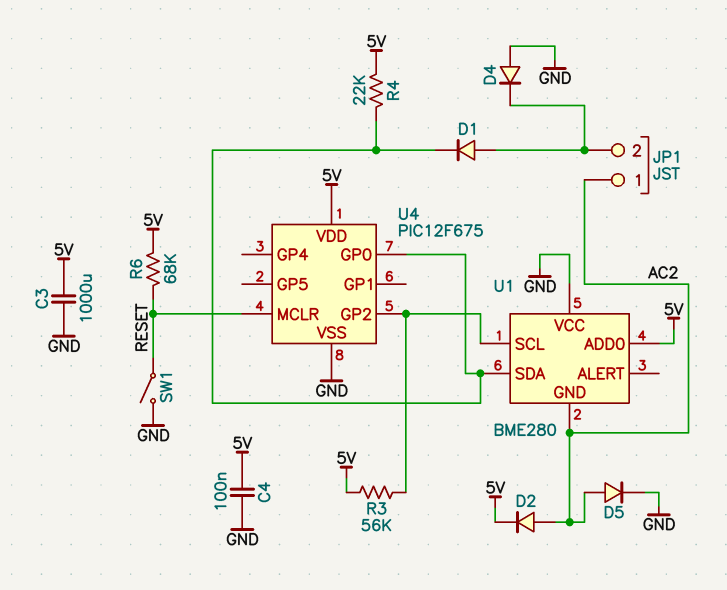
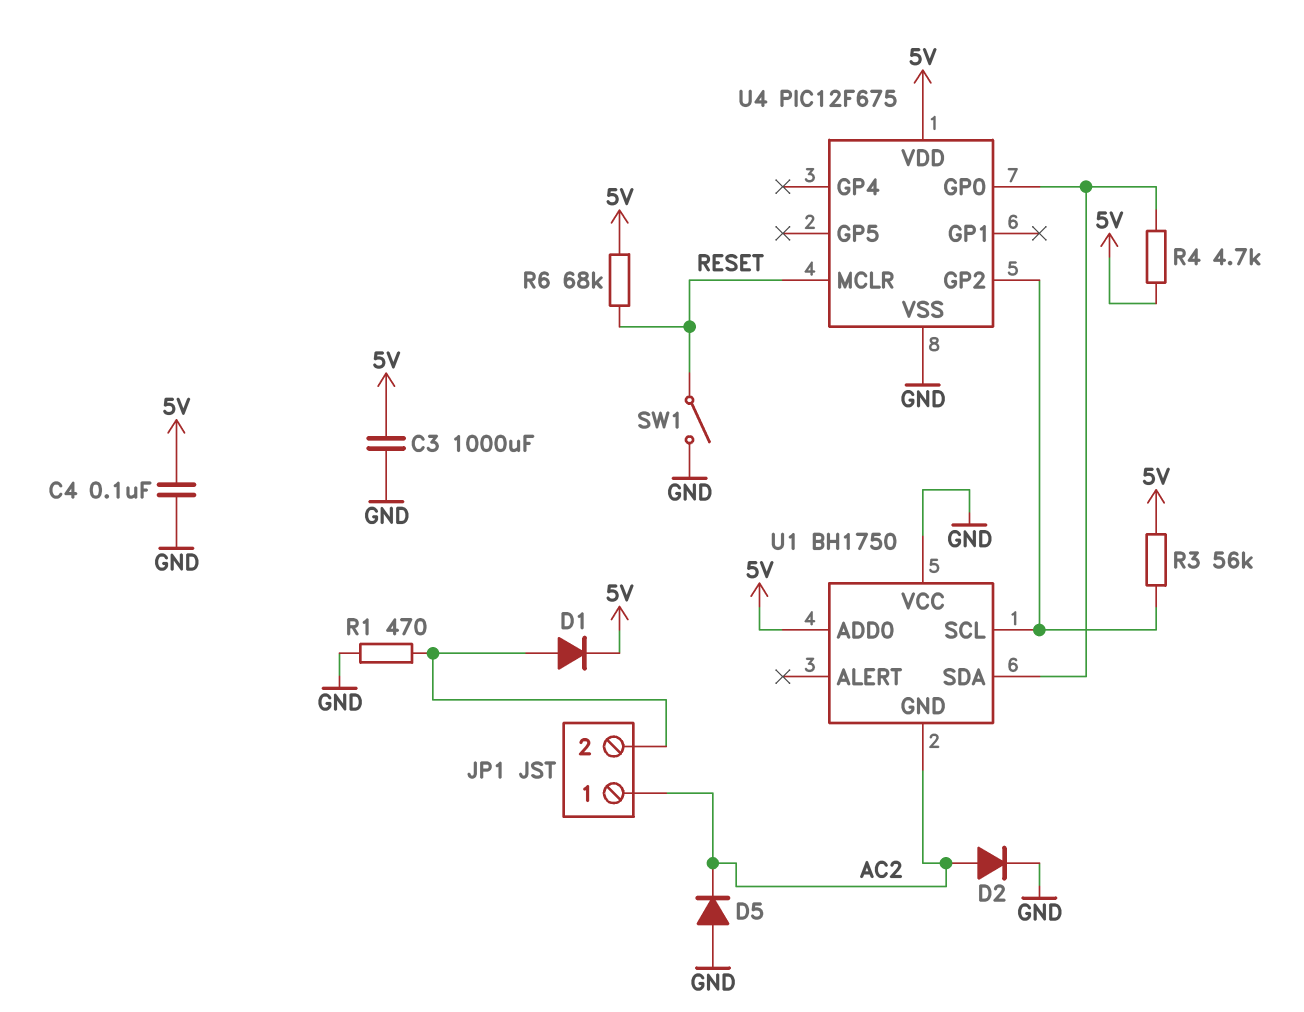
D1: diode (A JP1/2, K U1/SDA) -> diode (A JP1/2, K 5V)
D2: diode (A AC2, K 5V) -> diode (A AC2, K GND)
D4: diode (A GND, K JP1/2) -> none
D5: diode (A AC2, K GND) -> diode (A GND, K AC2)
R1: none -> 470 (GND, JP1/2)
R4: 22k (5V, U1/SDA) -> 4.7k (5V, U1/SDA)
U1: BME280 -> BH1750

